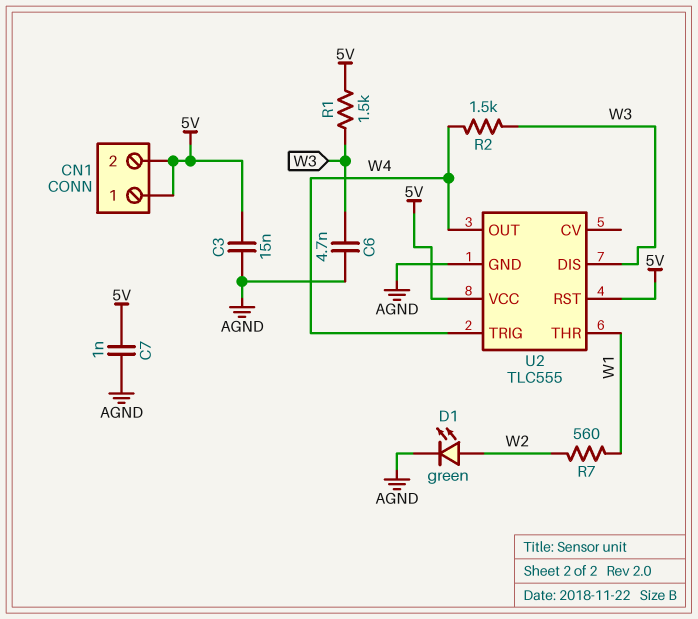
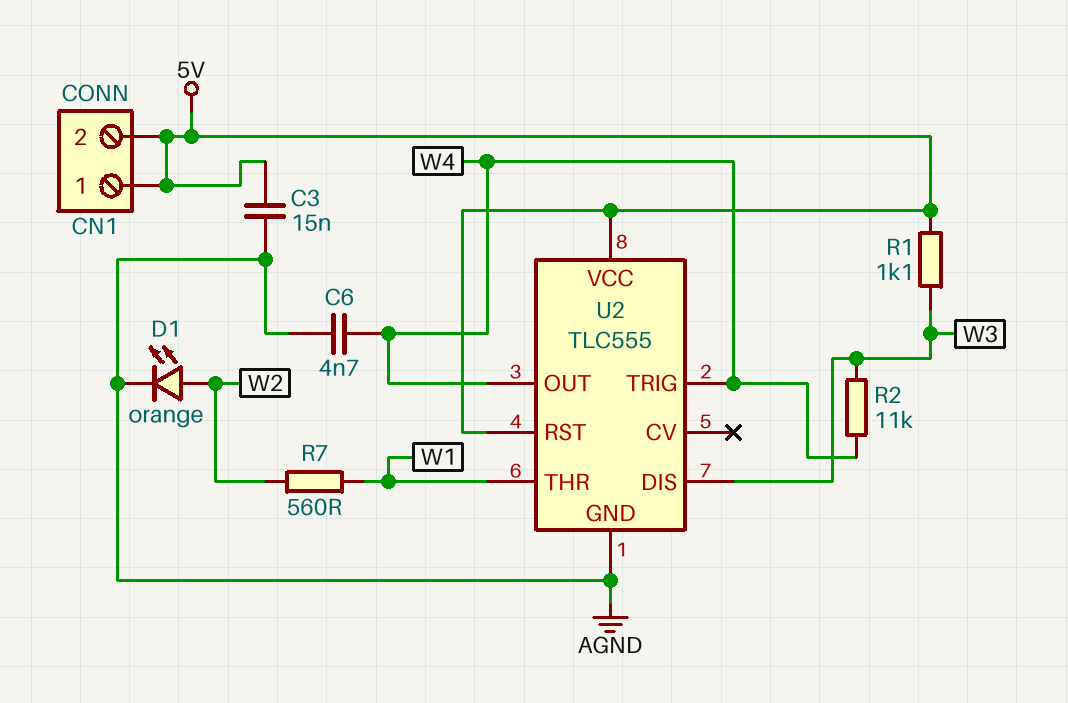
C6: 4.7nF (AGND, W3) -> 4.7nF (AGND, W4)
C7: 1nF (5V, AGND) -> none
D1: LED green (A W2, K AGND) -> LED orange (A W2, K AGND)
R1: 1.5k (5V, W3) -> 1.1k (5V, W3)
R2: 1.5k (W3, W4) -> 11k (W3, W4)

